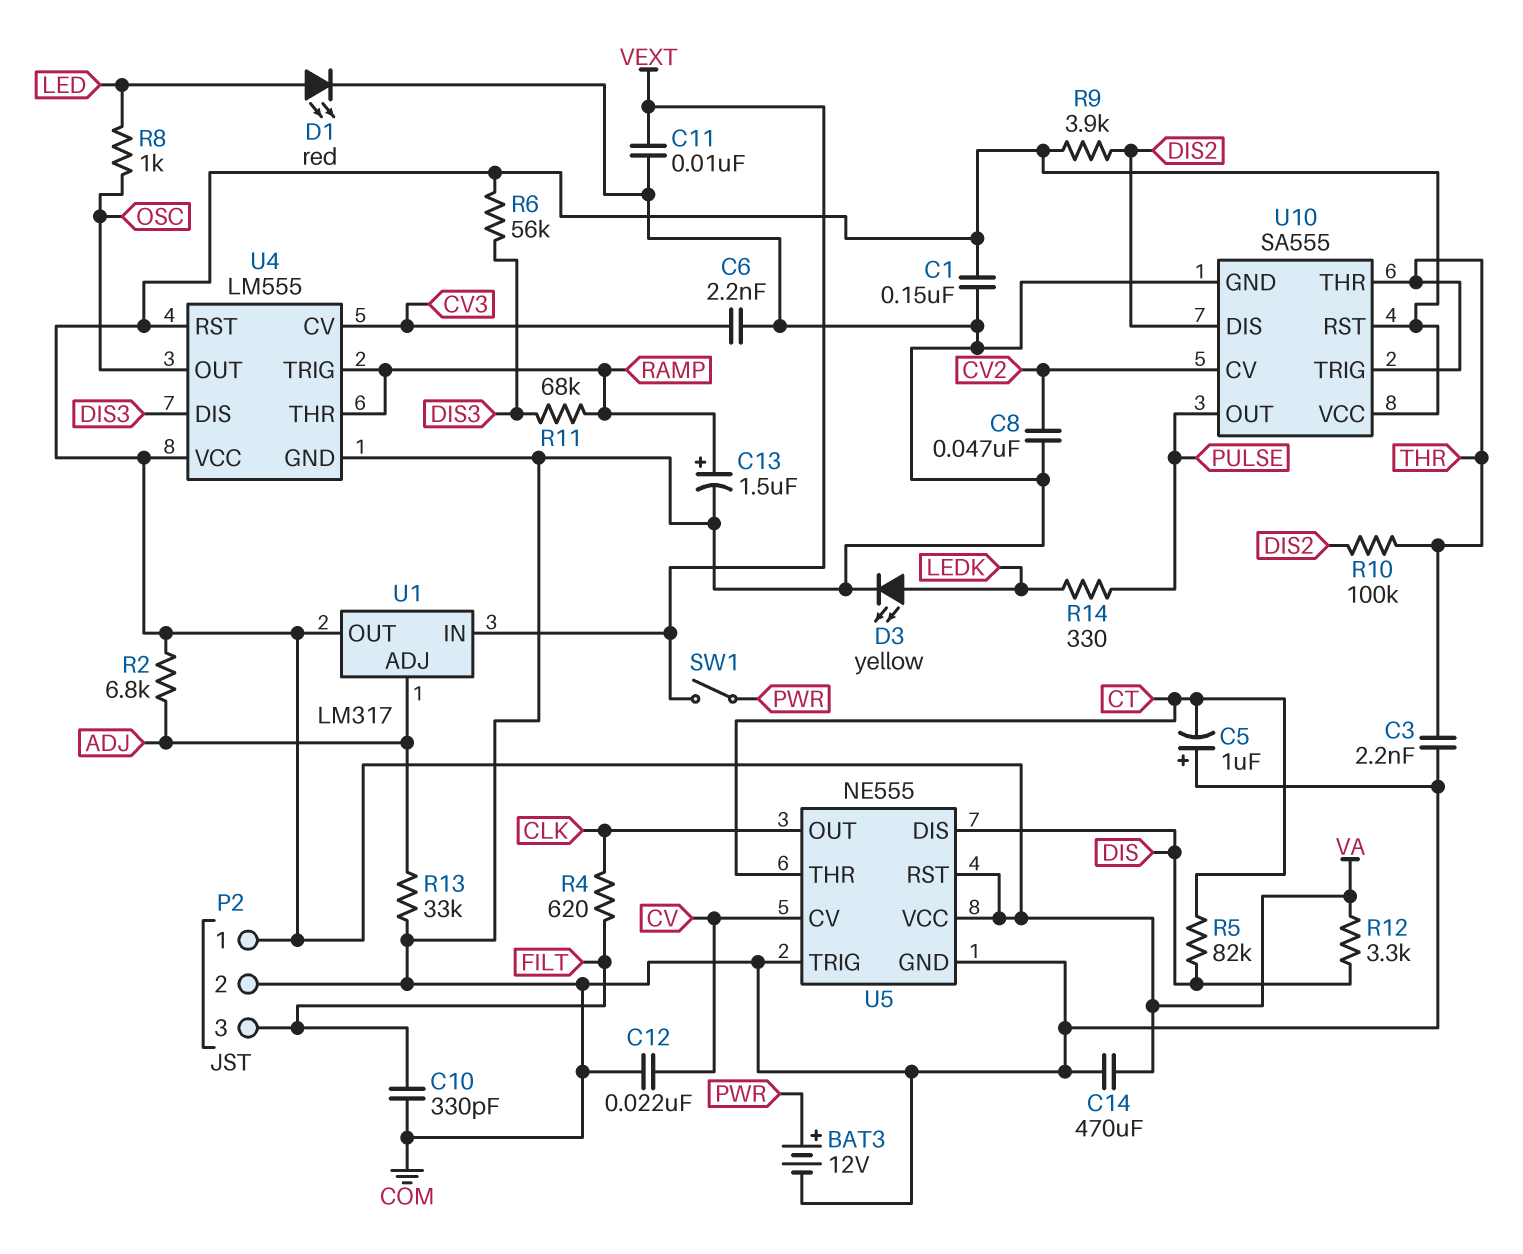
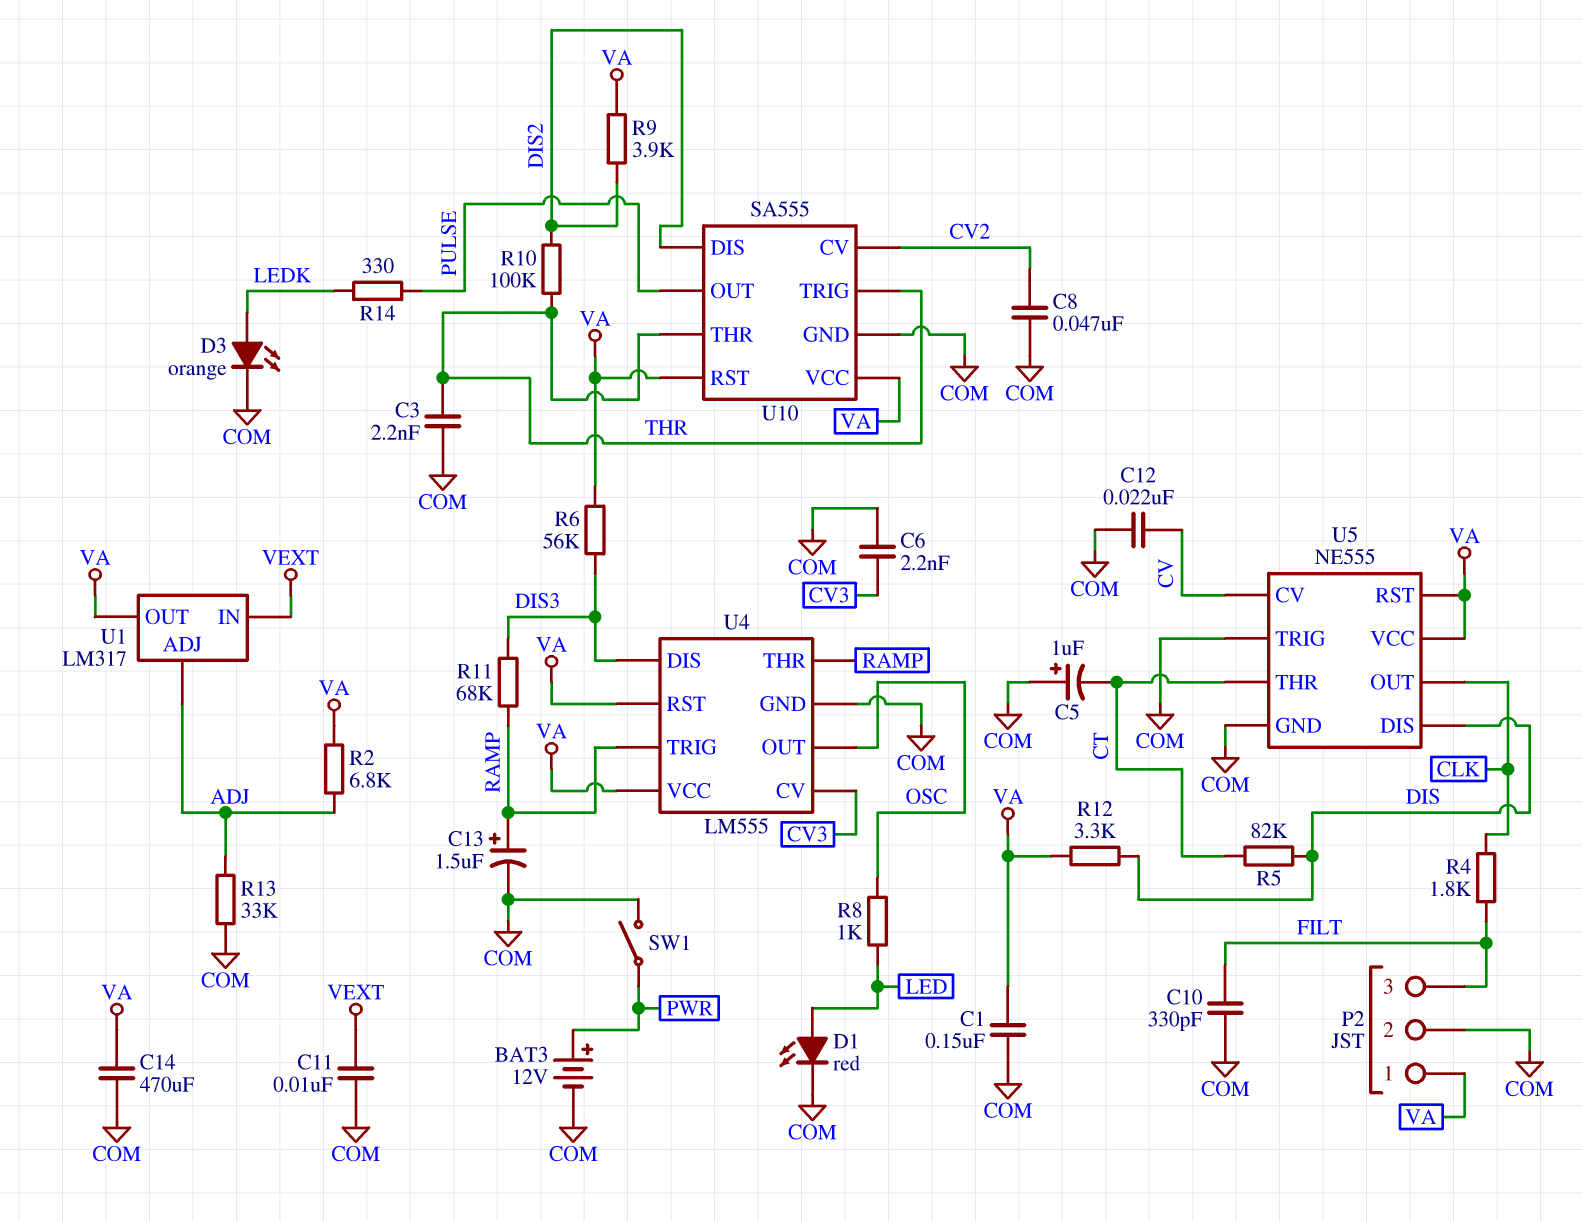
D3: LED yellow (A LEDK, K COM) -> LED orange (A LEDK, K COM)
R4: 620 (CLK, FILT) -> 1.8k (CLK, FILT)
SW1: switch (PWR, VEXT) -> switch (COM, PWR)

